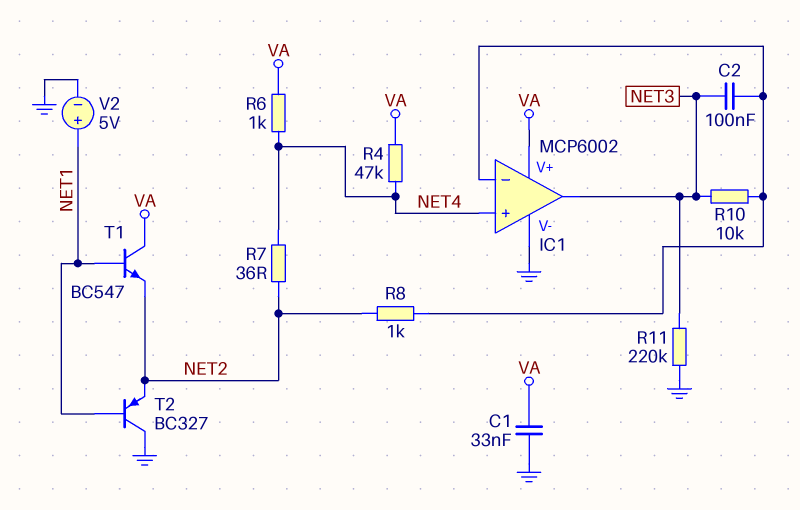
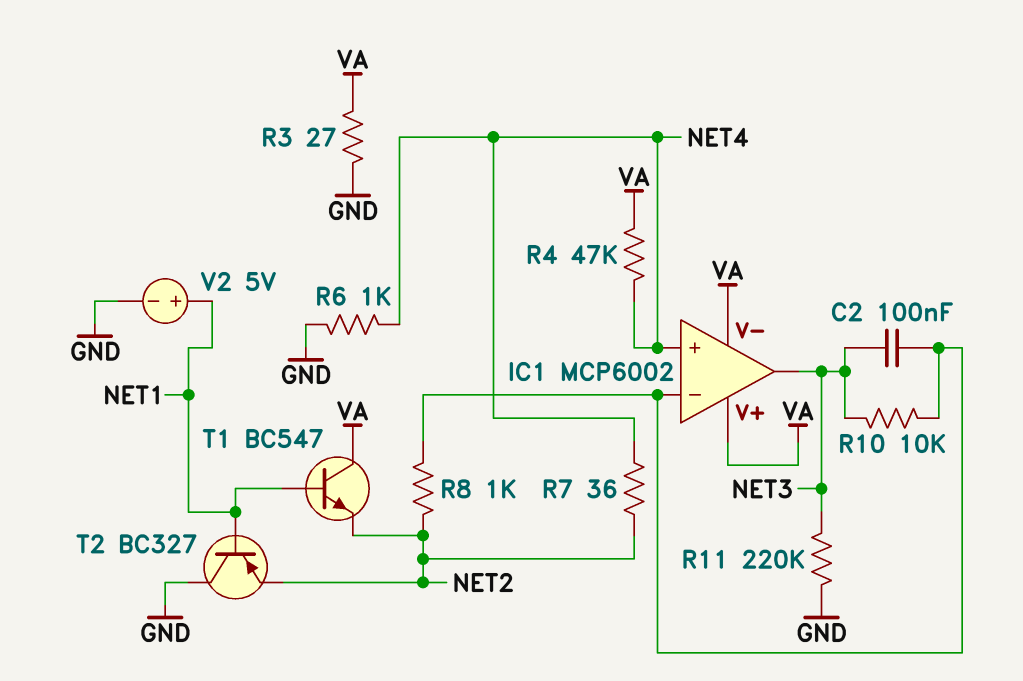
C1: 33nF (GND, VA) -> none
IC1 pin V-: GND -> VA
R3: none -> 27 (GND, VA)
R6: 1k (NET4, VA) -> 1k (GND, NET4)

